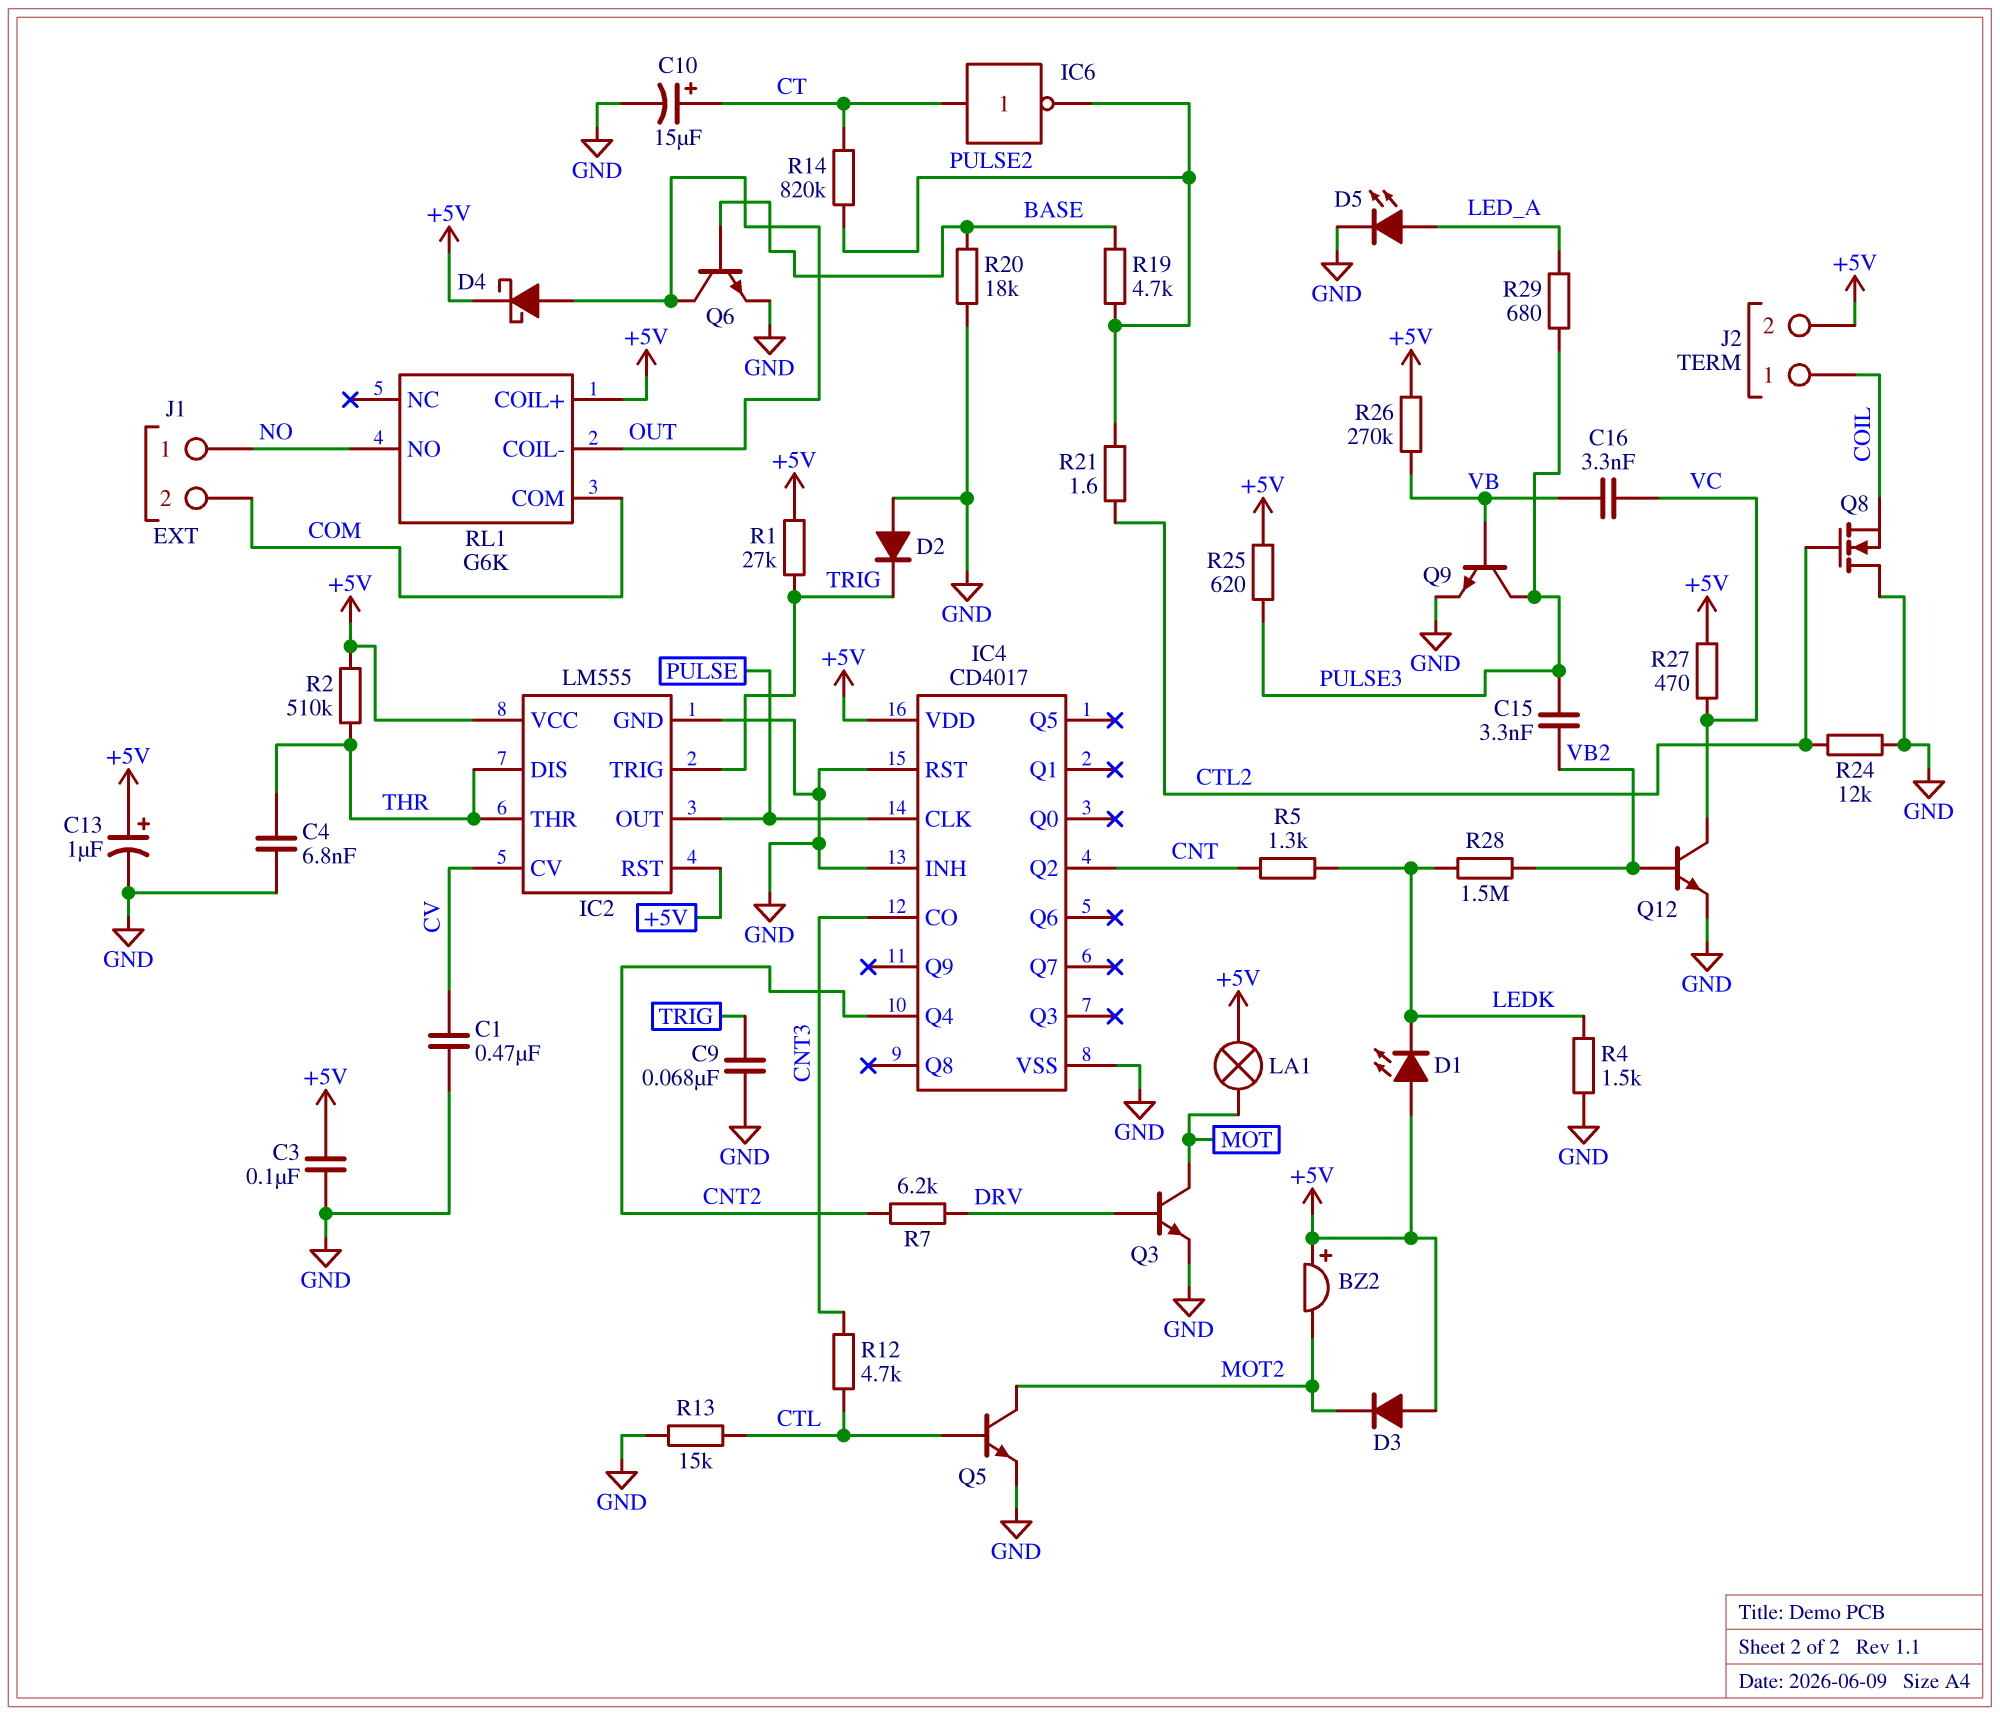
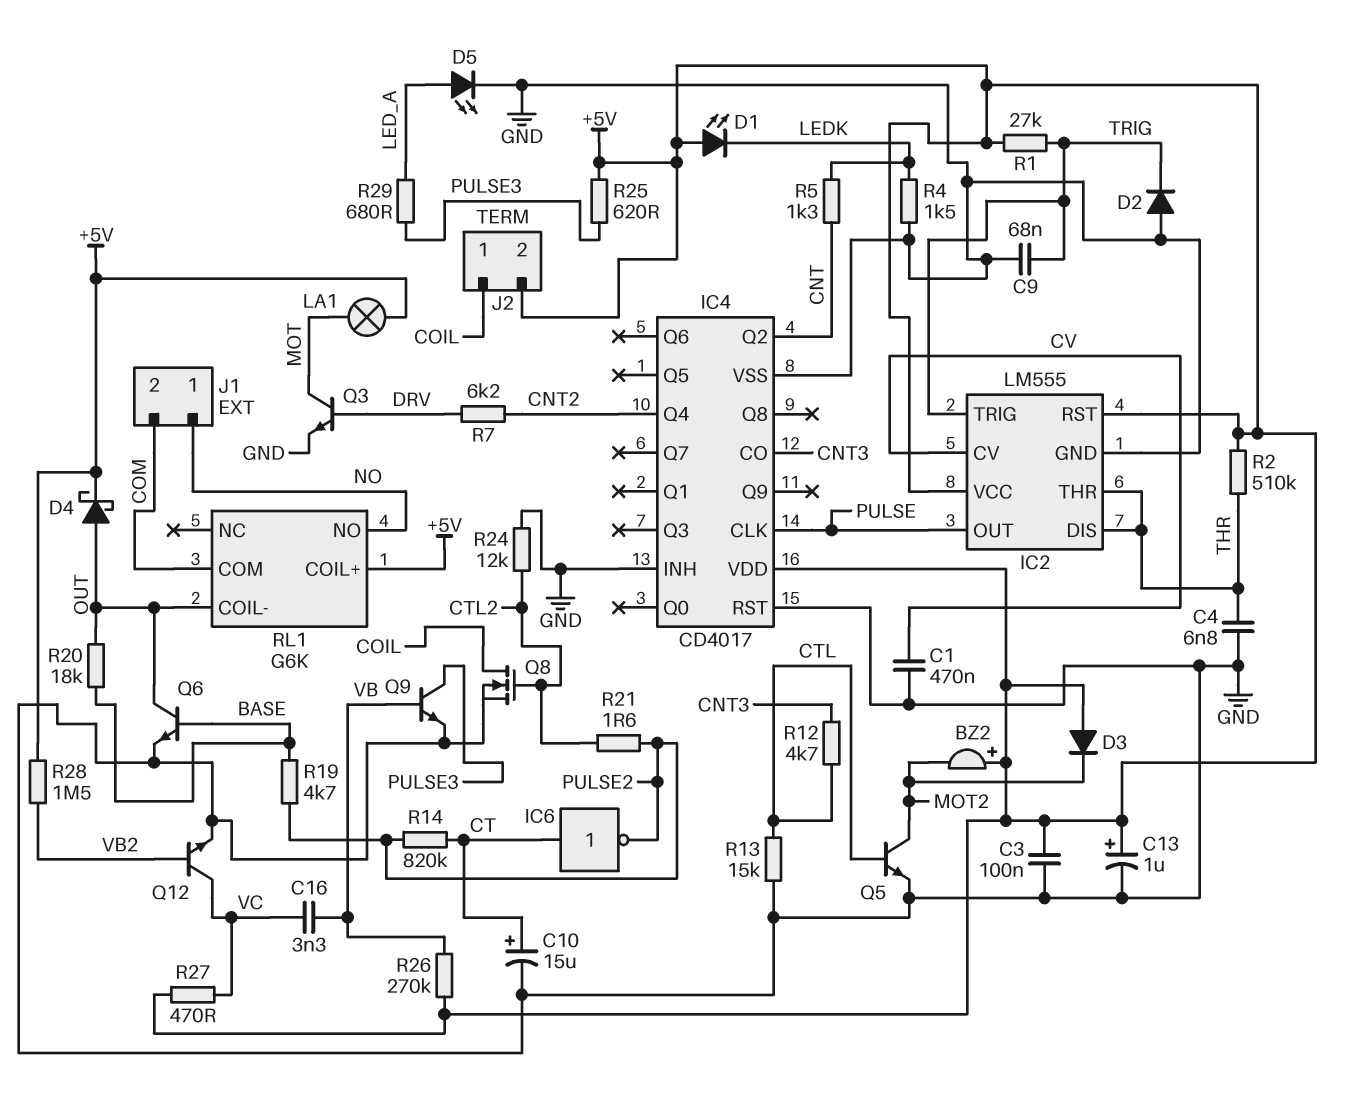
C15: 3.3nF (PULSE3, VB2) -> none
Q8: NMOS (G CTL2, D GND, S COIL) -> NMOS (G CTL2, D COIL, S GND)
R20: 18k (BASE, GND) -> 18k (BASE, OUT)
R28: 1.5M (LEDK, VB2) -> 1.5M (+5V, VB2)

